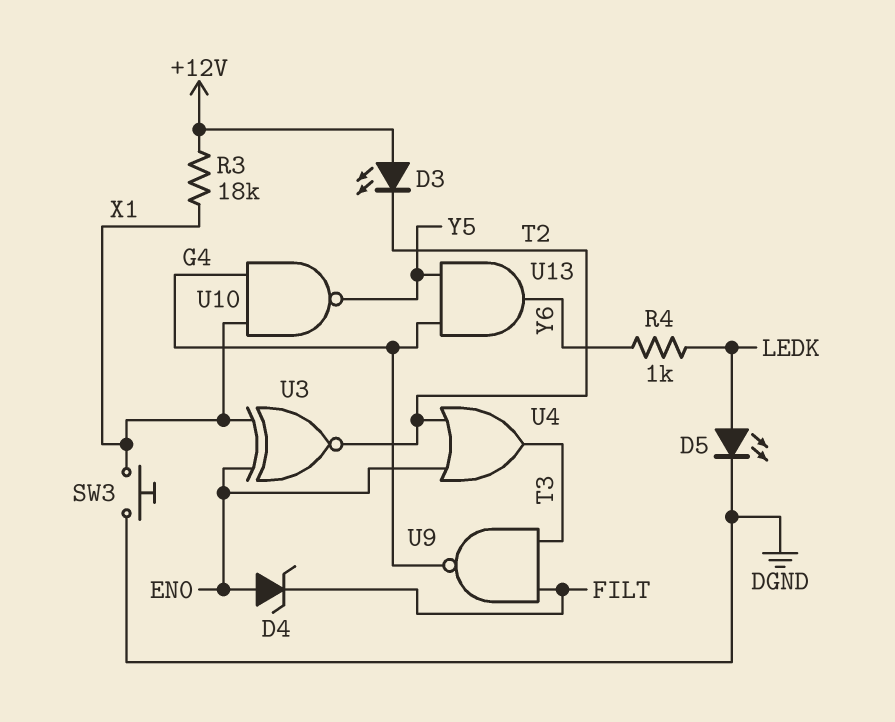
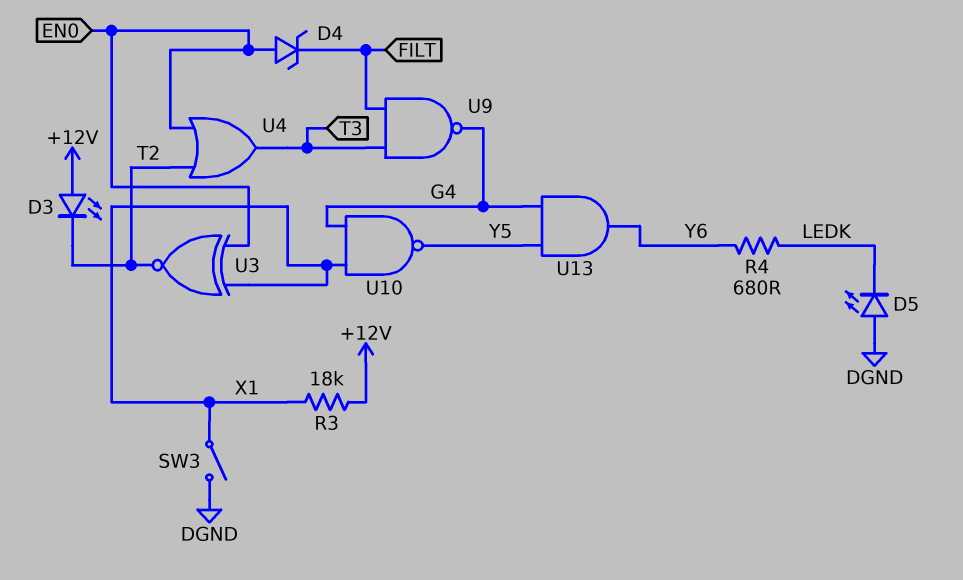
D5: LED (A LEDK, K DGND) -> LED (A DGND, K LEDK)
R4: 1k (LEDK, Y6) -> 680 (LEDK, Y6)
SW3: button (DGND, X1) -> switch (DGND, X1)

